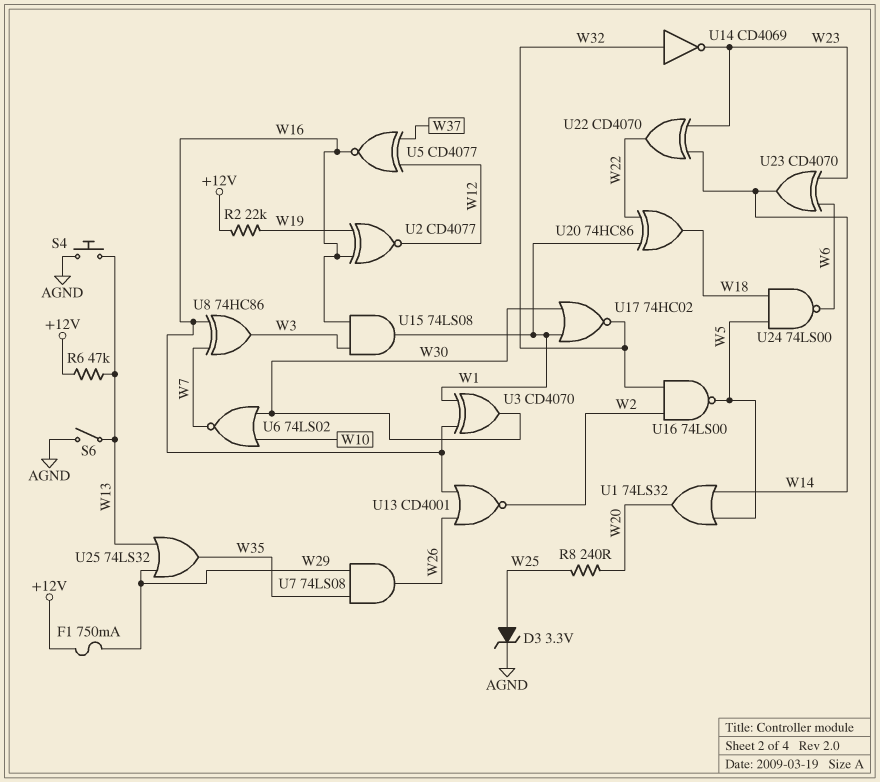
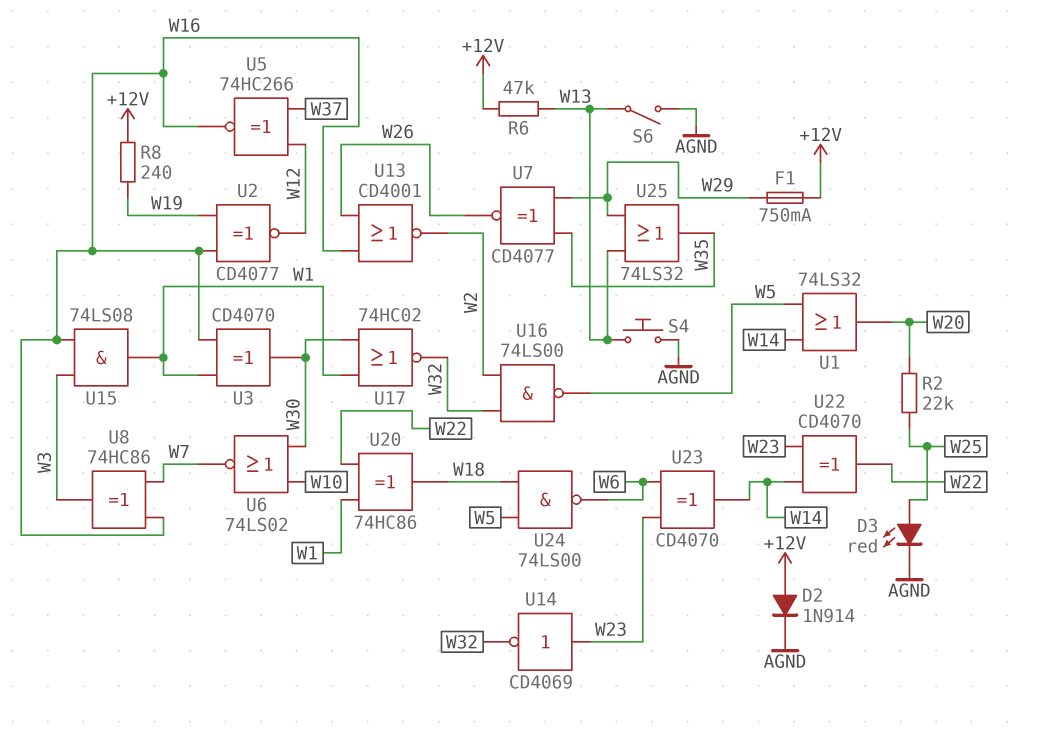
D2: none -> diode 1N914 (A +12V, K AGND)
D3: zener 3.3V (A W25, K AGND) -> LED red (A W25, K AGND)
R2: 22k (+12V, W19) -> 22k (W20, W25)
R8: 240 (W20, W25) -> 240 (+12V, W19)
U5: XNOR CD4077 (in W12, in W37, out W16) -> XNOR 74HC266 (in W12, in W37, out W16)
U7: AND 74LS08 (in W29, in W35, out W26) -> XNOR CD4077 (in W29, in W35, out W26)
U14: NOT CD4069 (in W32, out W23) -> NOT CD4069 (in W23, out W32)

